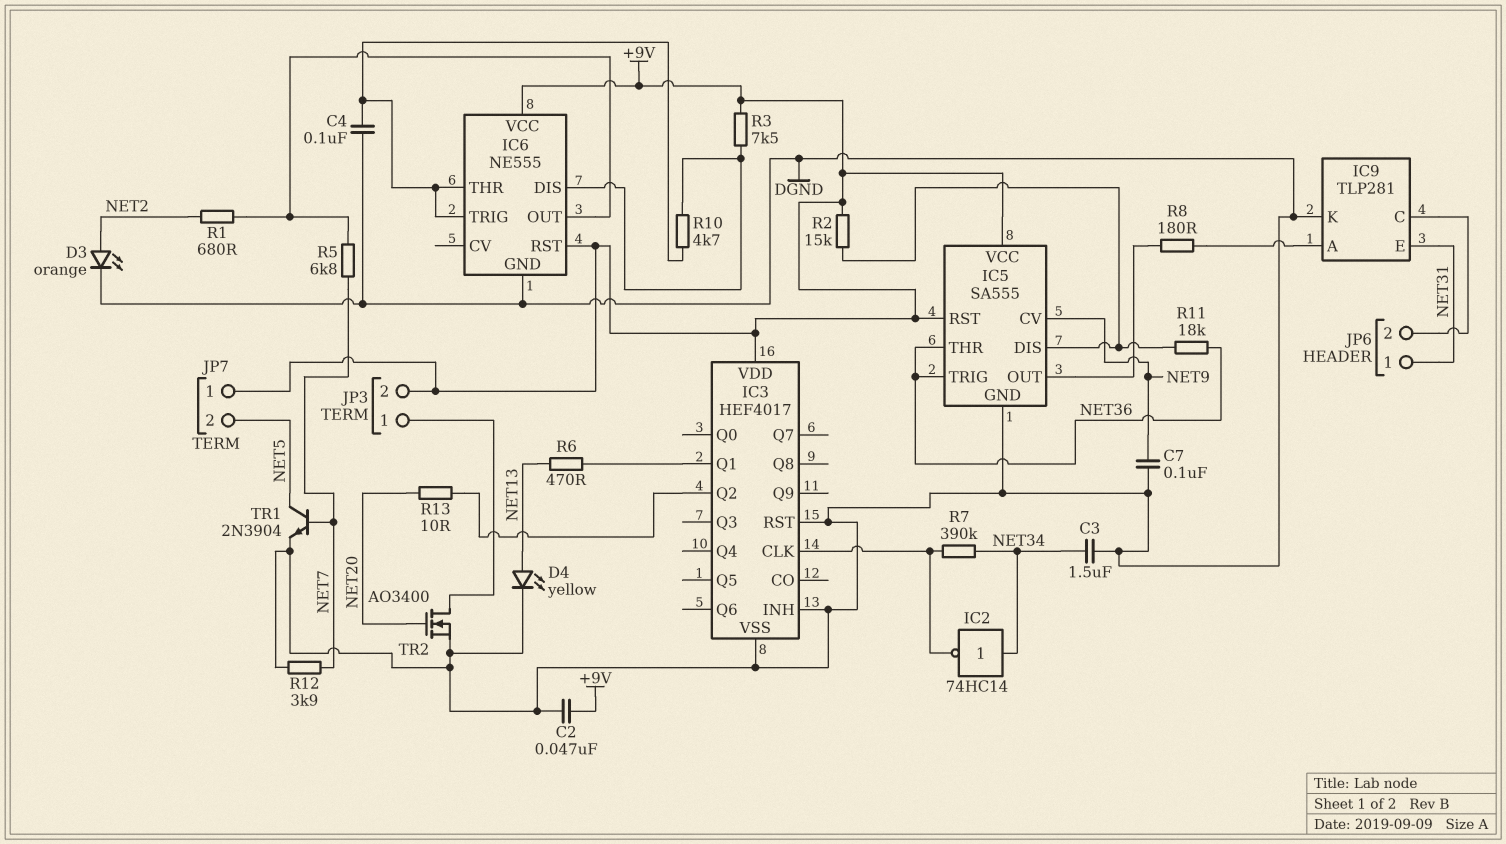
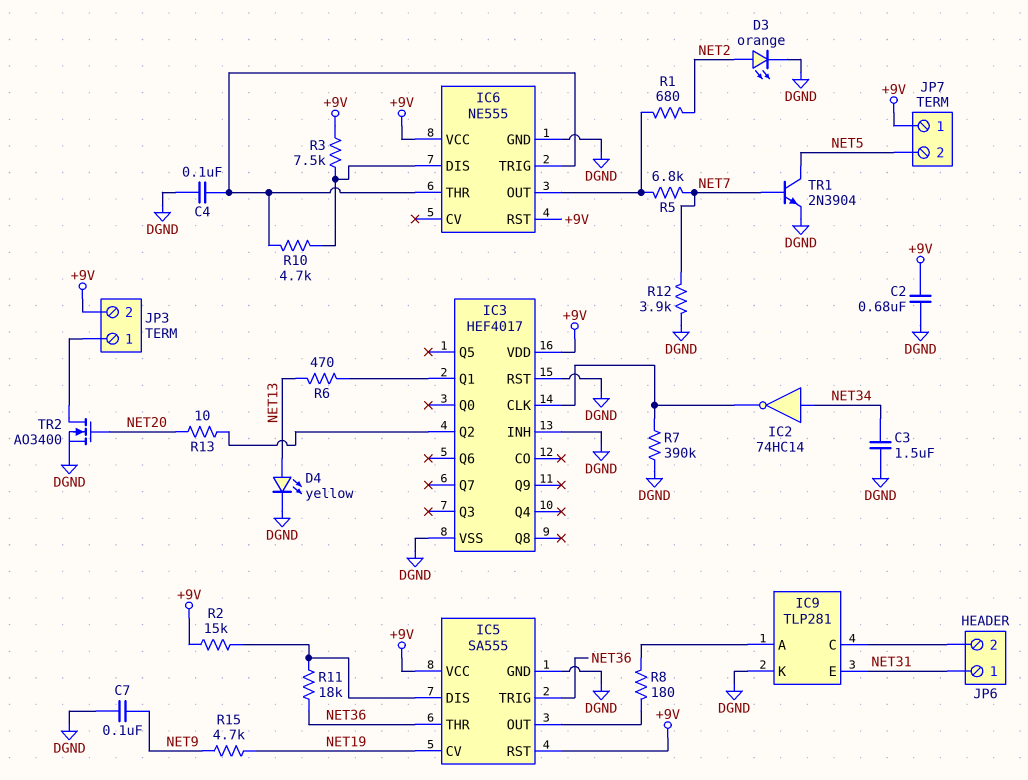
C2: 47nF (+9V, DGND) -> 680nF (+9V, DGND)
IC5 pin CV: NET9 -> NET19
R7: 390k (IC3/CLK, NET34) -> 390k (DGND, IC3/CLK)
R15: none -> 4.7k (NET9, NET19)

